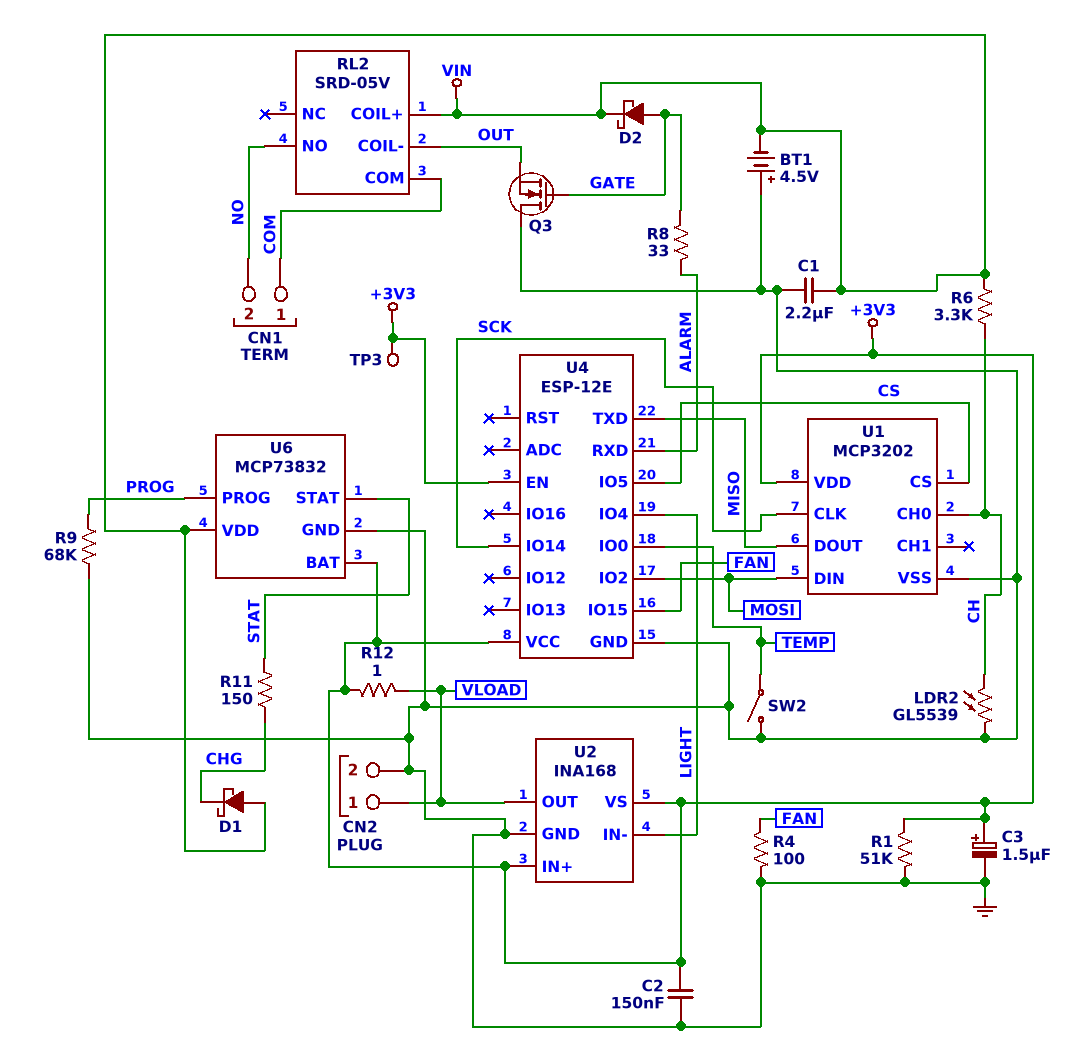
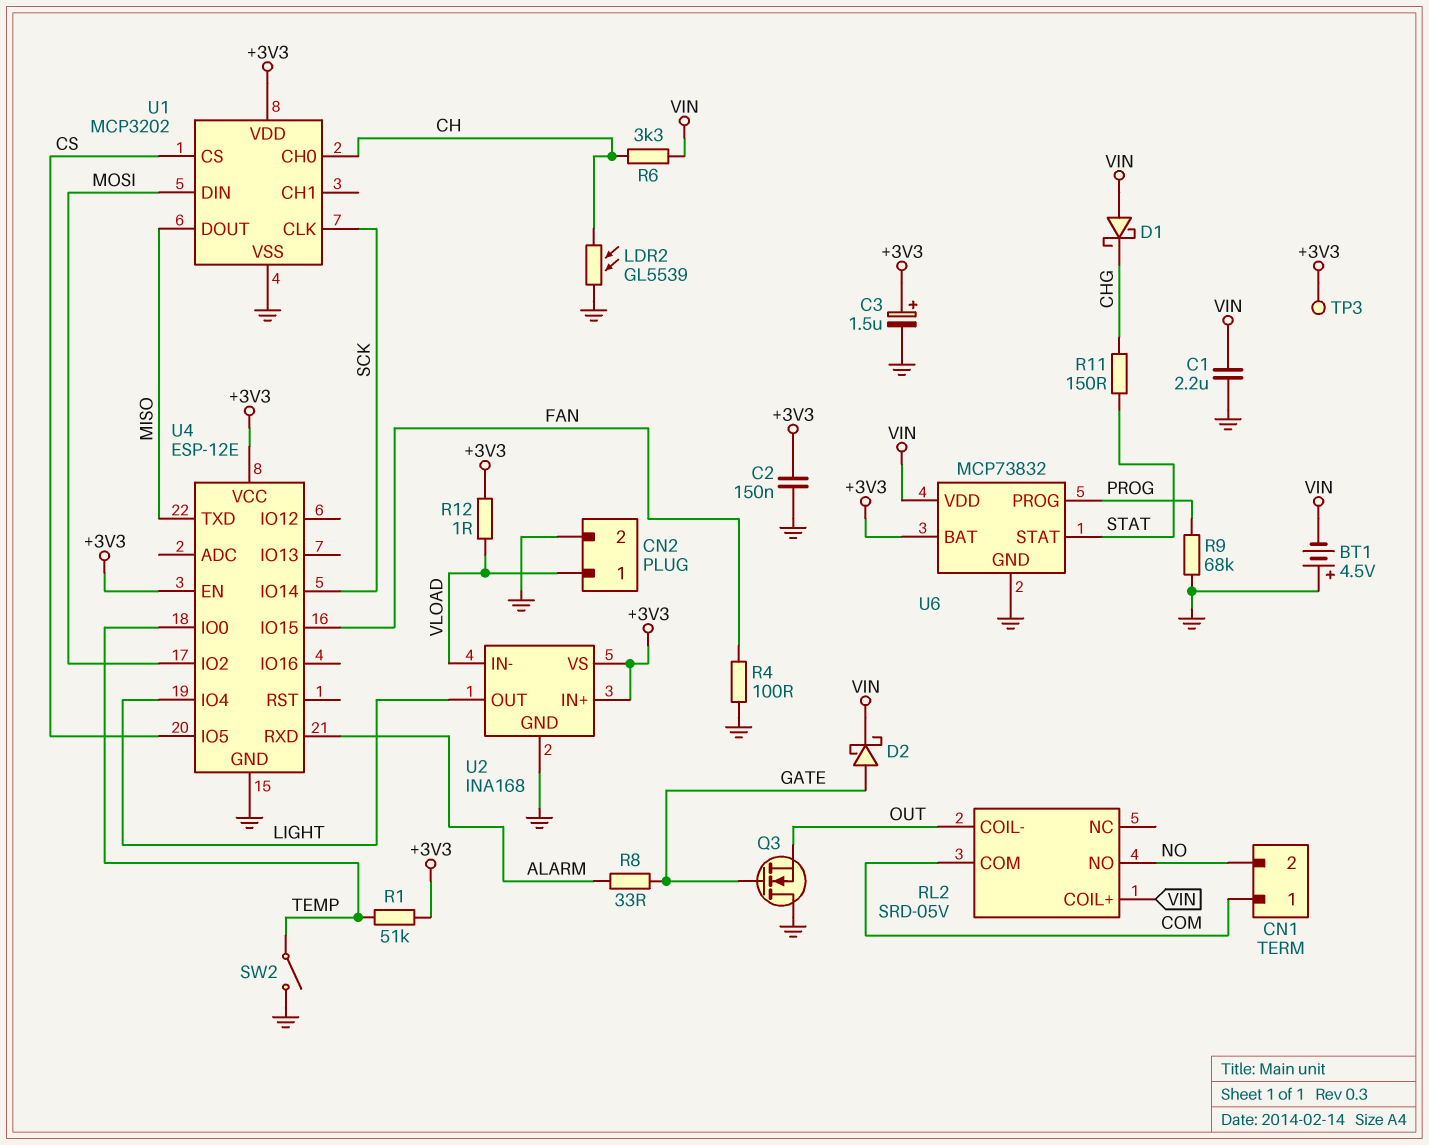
R1: 51k (+3V3, GND) -> 51k (+3V3, TEMP)
U2 pin IN-: LIGHT -> VLOAD
U2 pin OUT: VLOAD -> LIGHT

